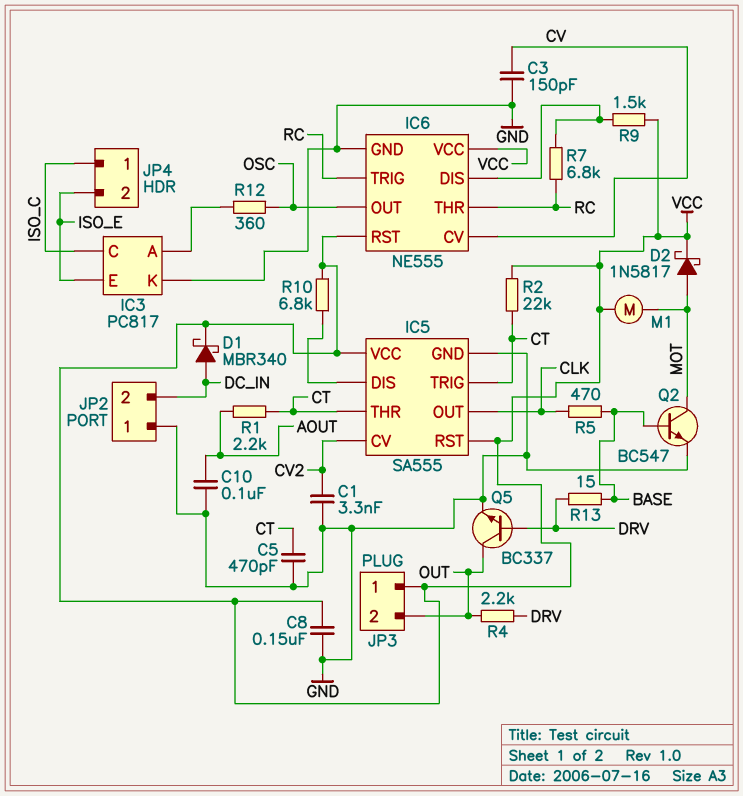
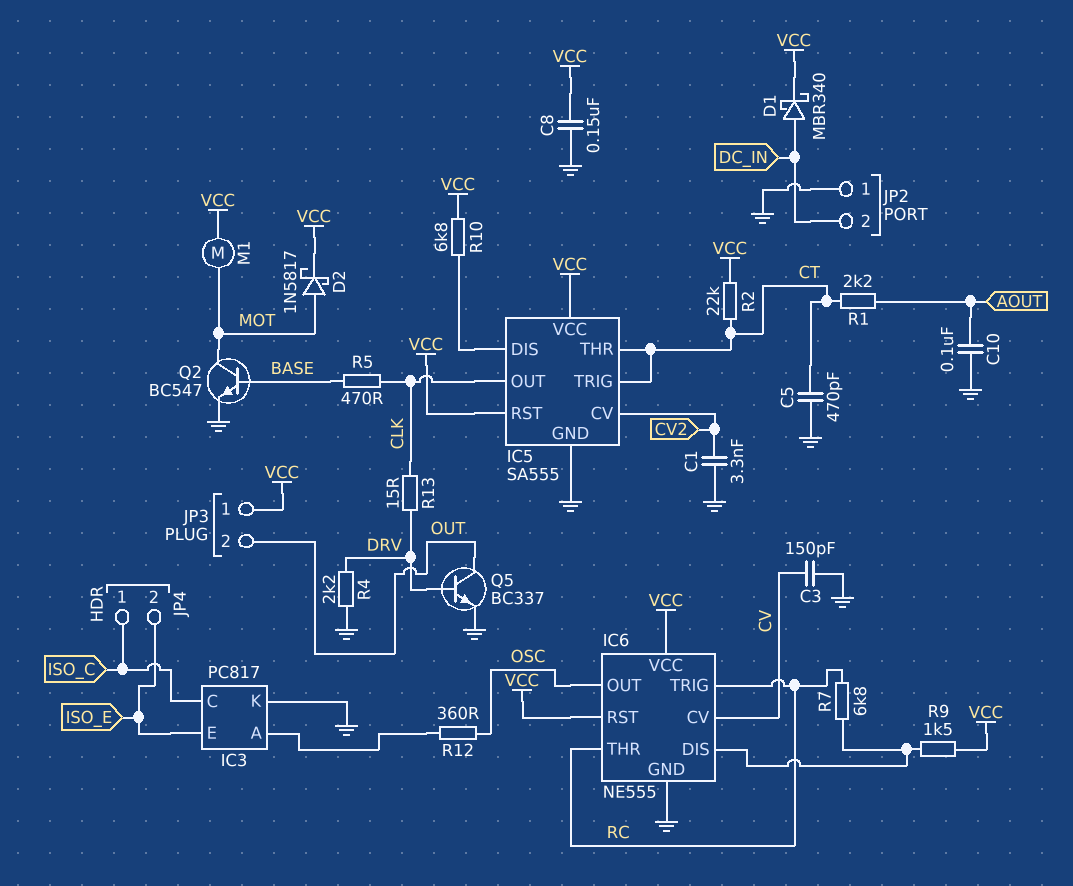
R4: 2.2k (DRV, OUT) -> 2.2k (DRV, GND)
R13: 15 (BASE, DRV) -> 15 (CLK, DRV)

